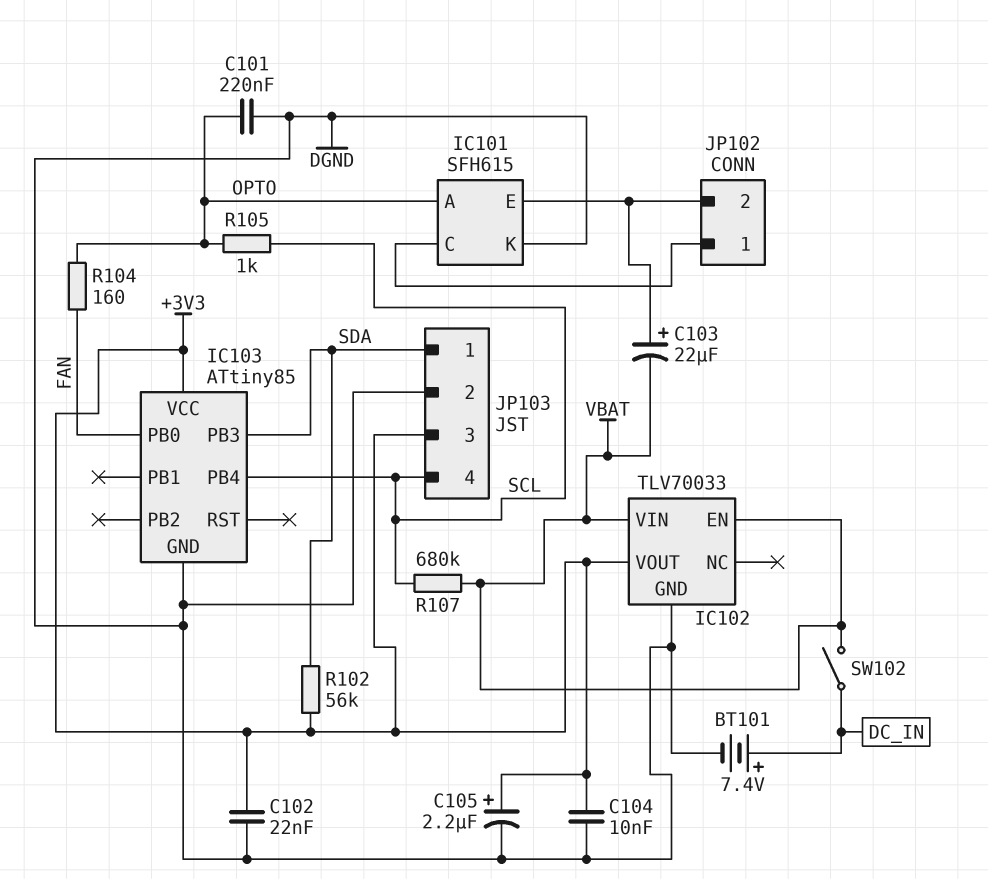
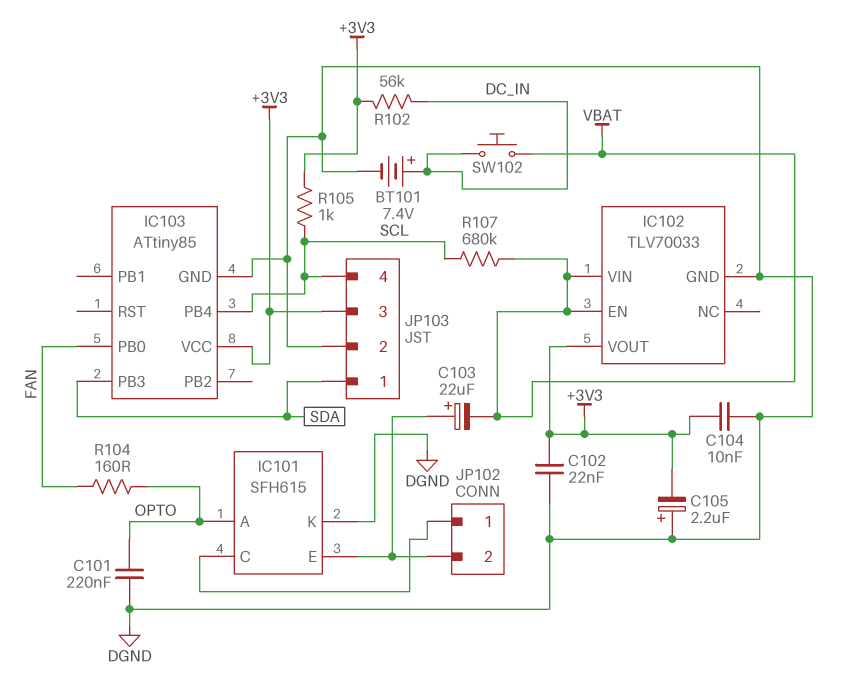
C105: 2.2uF (plus +3V3, minus DGND) -> 2.2uF (plus DGND, minus +3V3)
R102: 56k (+3V3, SDA) -> 56k (+3V3, DC_IN)
R105: 1k (OPTO, SCL) -> 1k (+3V3, SCL)
SW102: switch (DC_IN, VBAT) -> button (DC_IN, VBAT)

